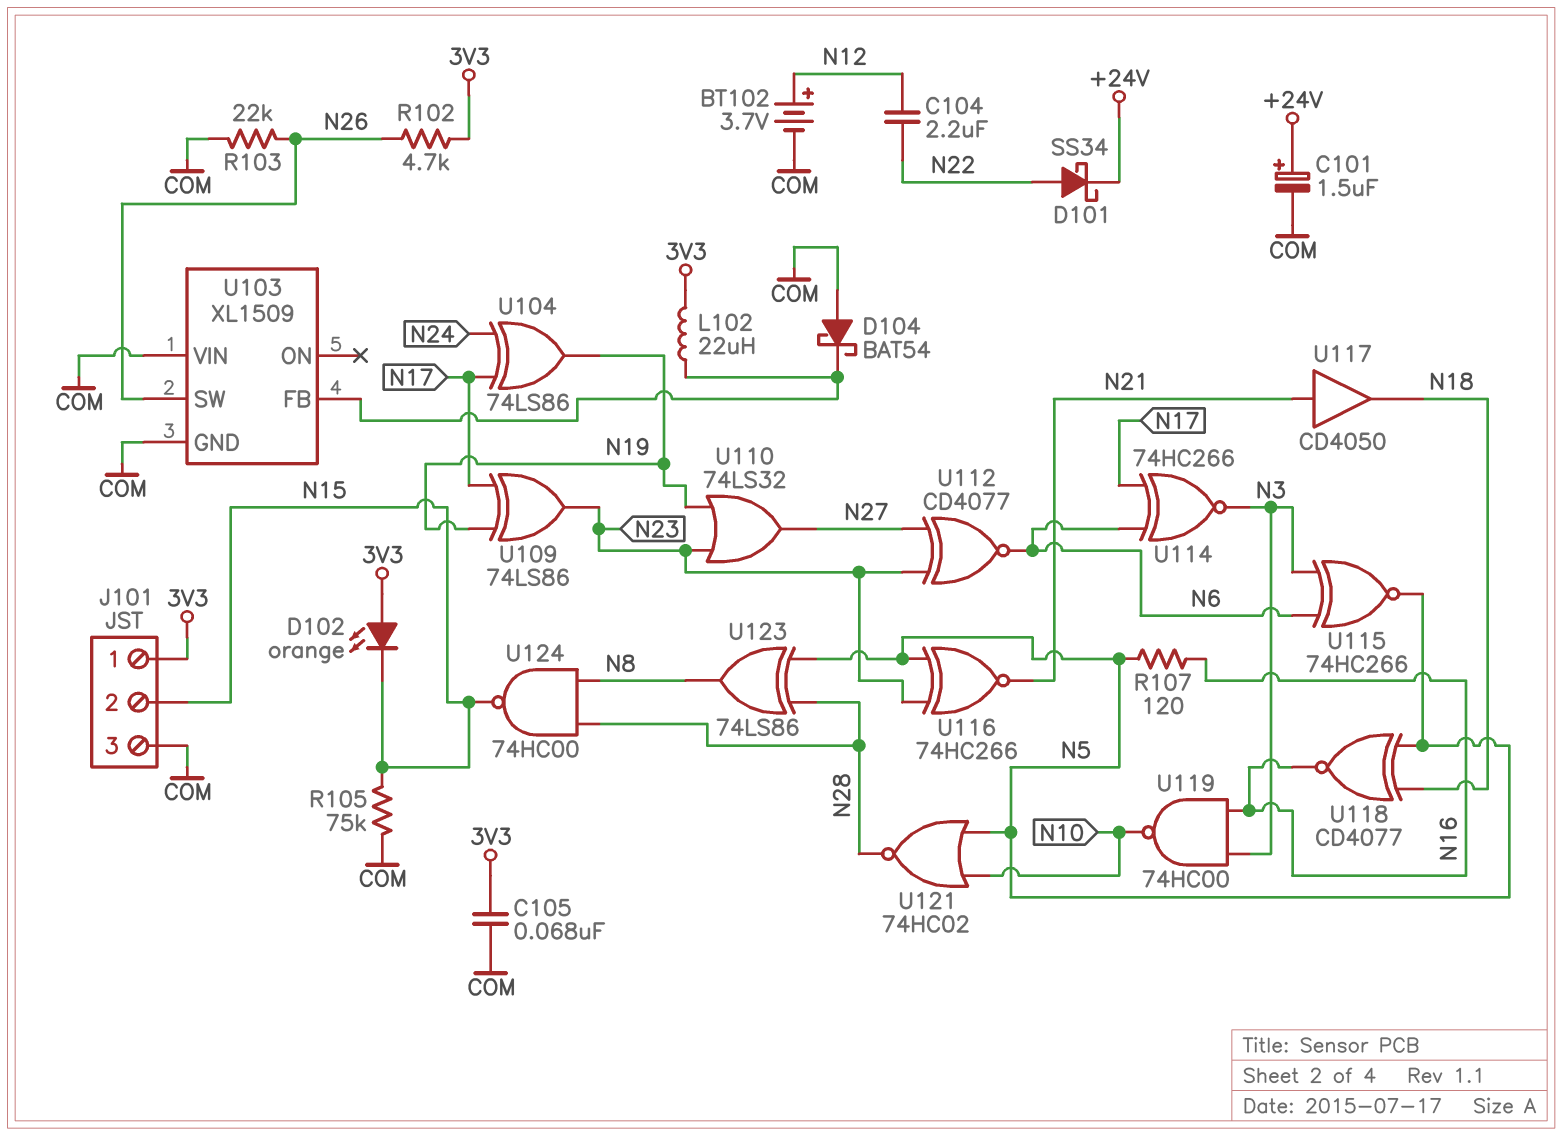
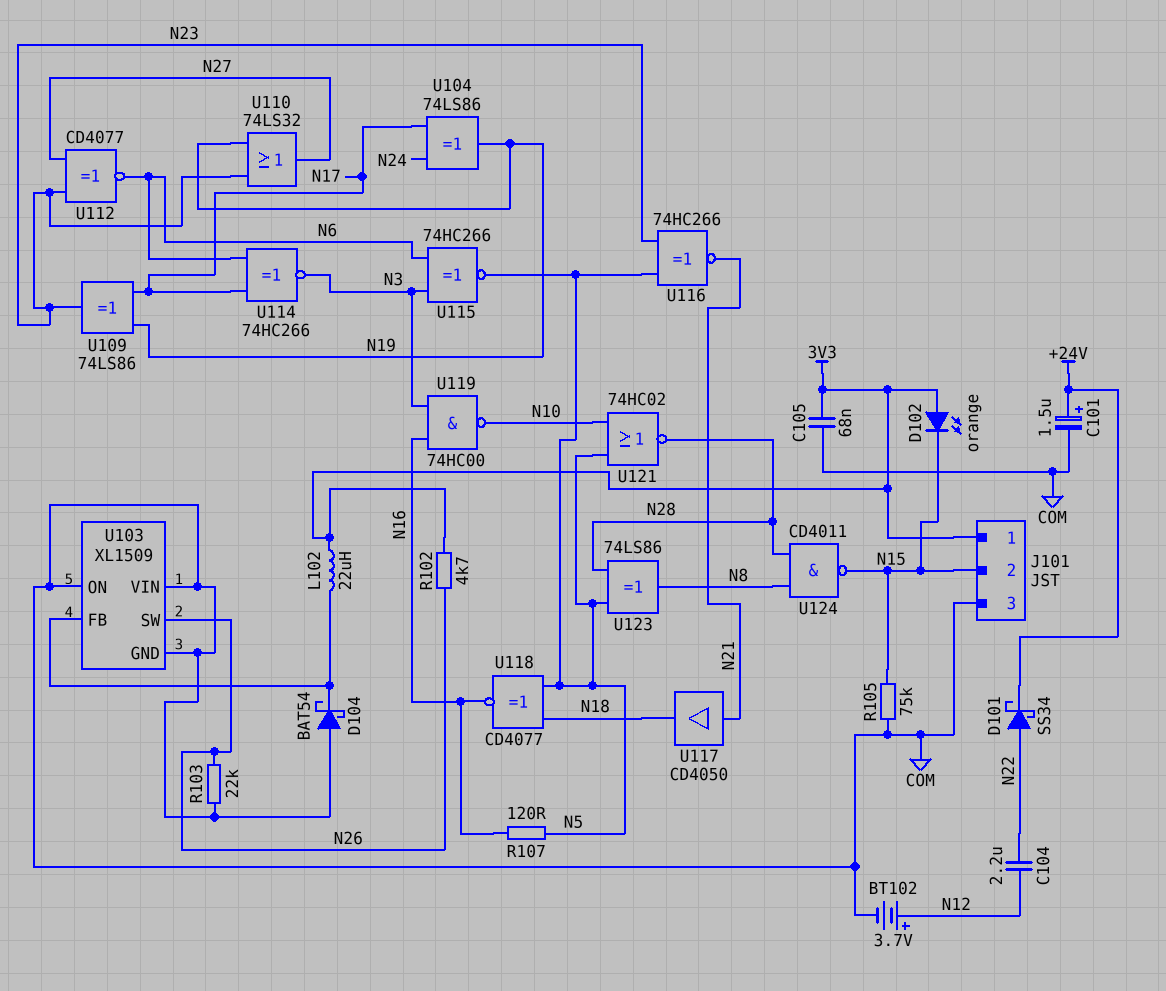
U103 pin ON: none -> COM
U124: NAND 74HC00 (in N8, in N28, out N15) -> NAND CD4011 (in N8, in N28, out N15)

